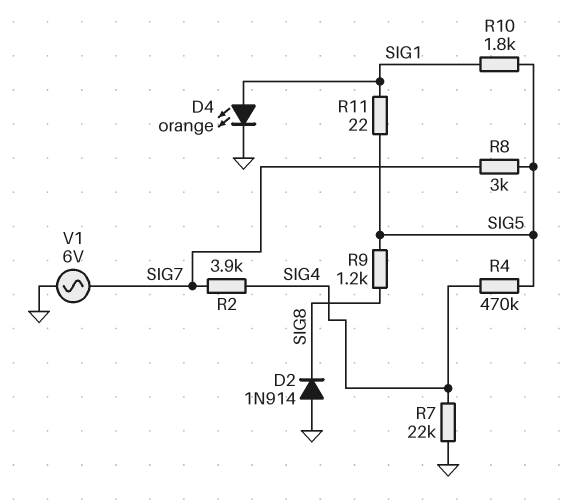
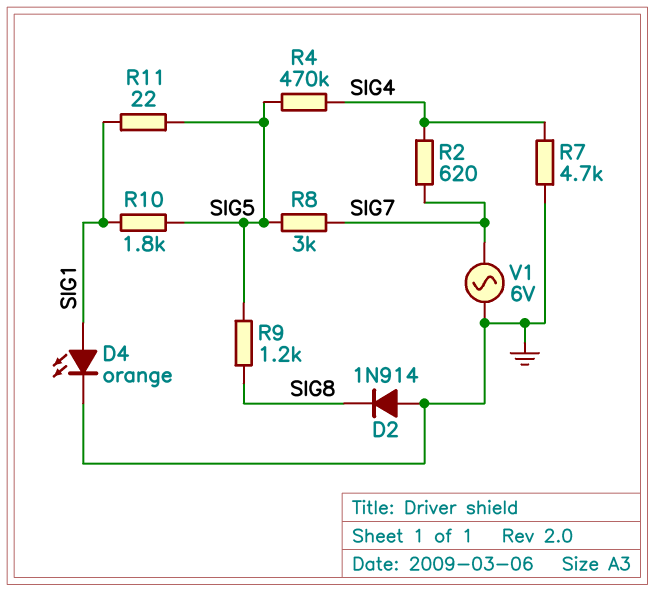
R2: 3.9k (SIG4, SIG7) -> 620 (SIG4, SIG7)
R7: 22k (GND, SIG4) -> 4.7k (GND, SIG4)

